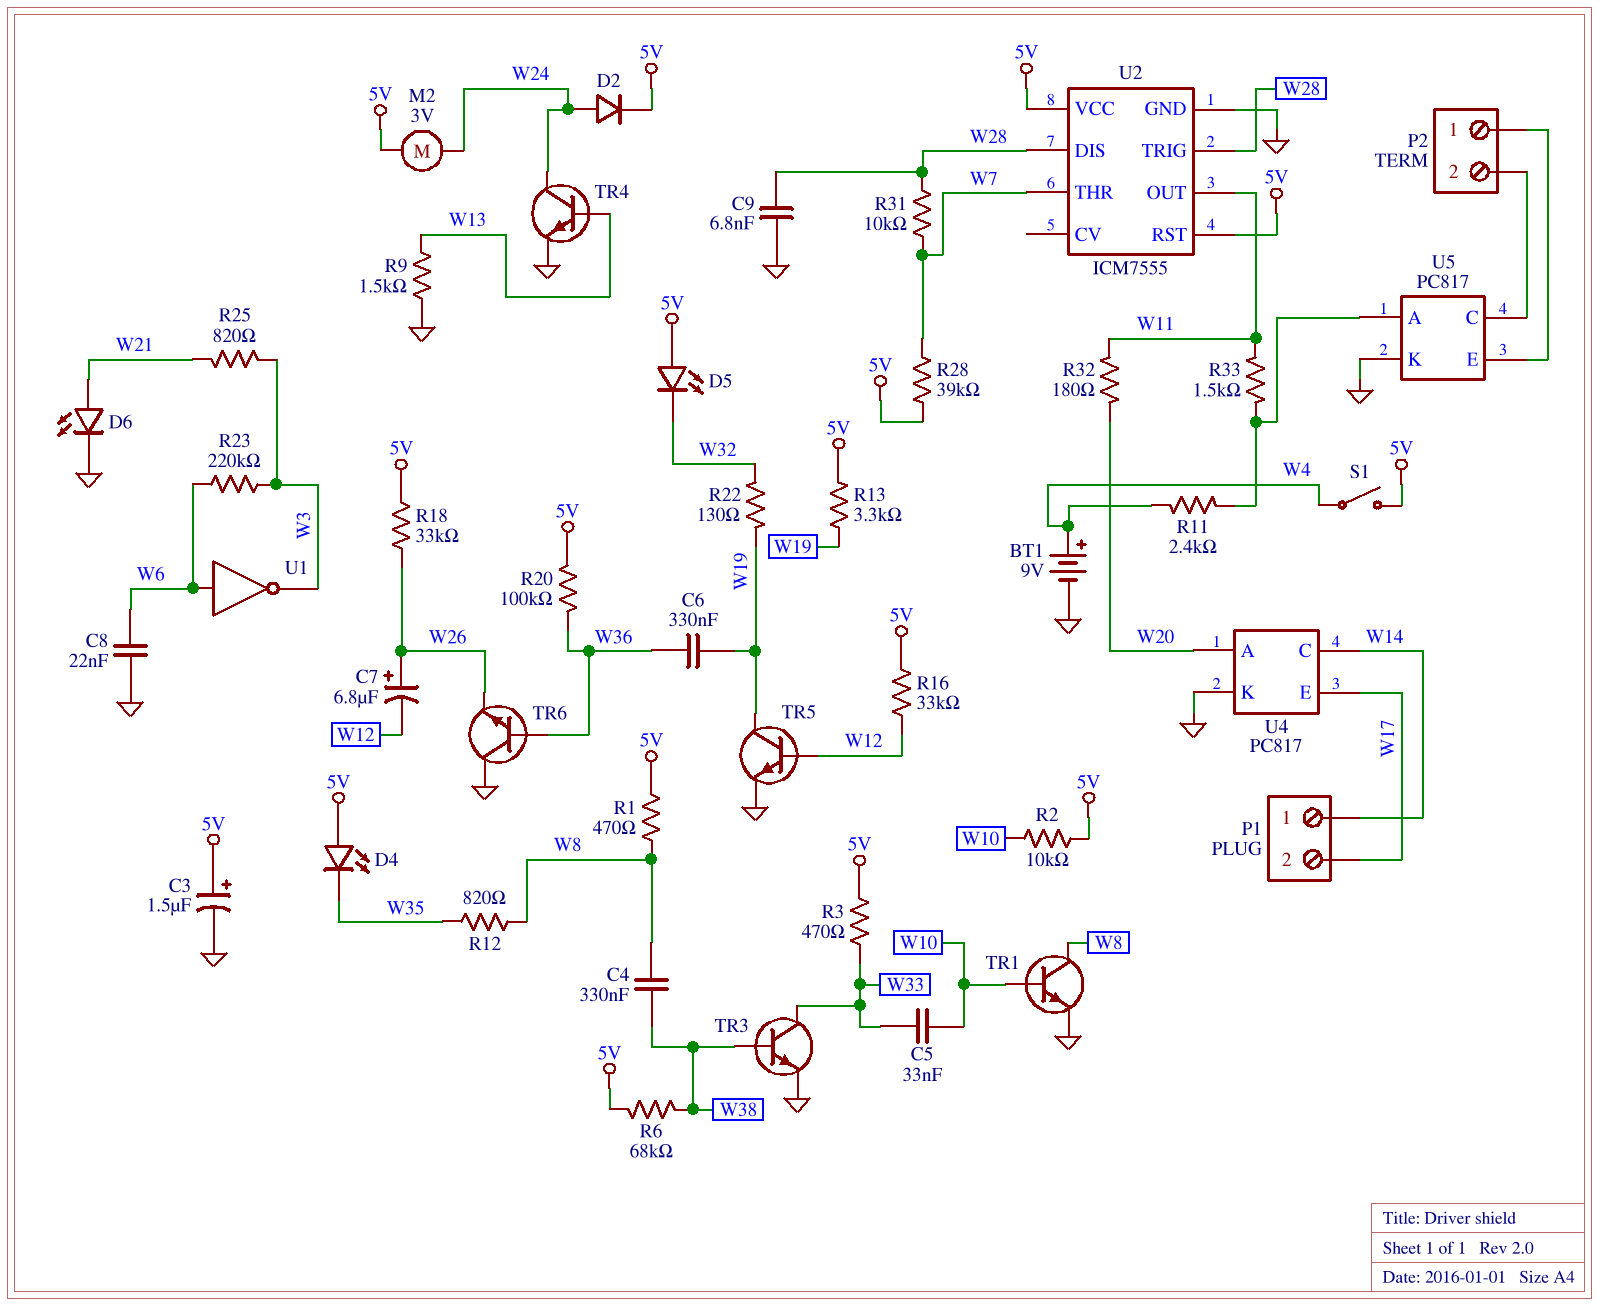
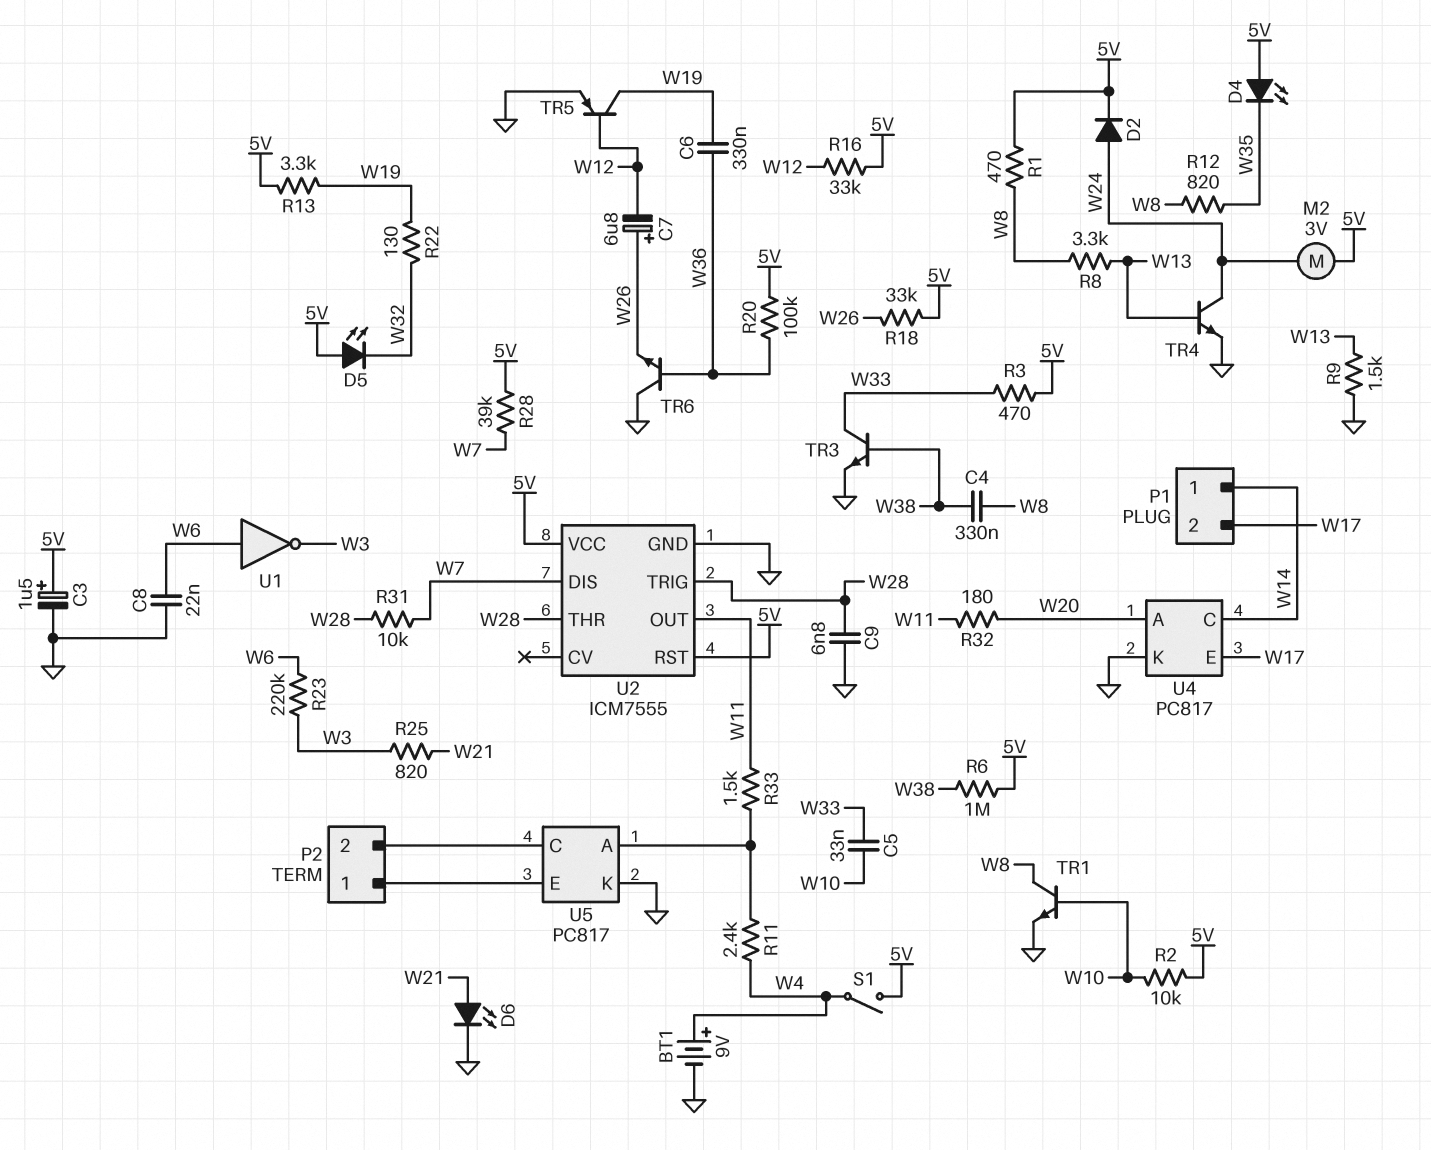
R6: 68k (5V, W38) -> 1M (5V, W38)
R8: none -> 3.3k (W8, W13)
TR5: NPN (B W12, C W19, E GND) -> PNP (B W12, C W19, E GND)
U2 pin DIS: W28 -> W7
U2 pin THR: W7 -> W28

